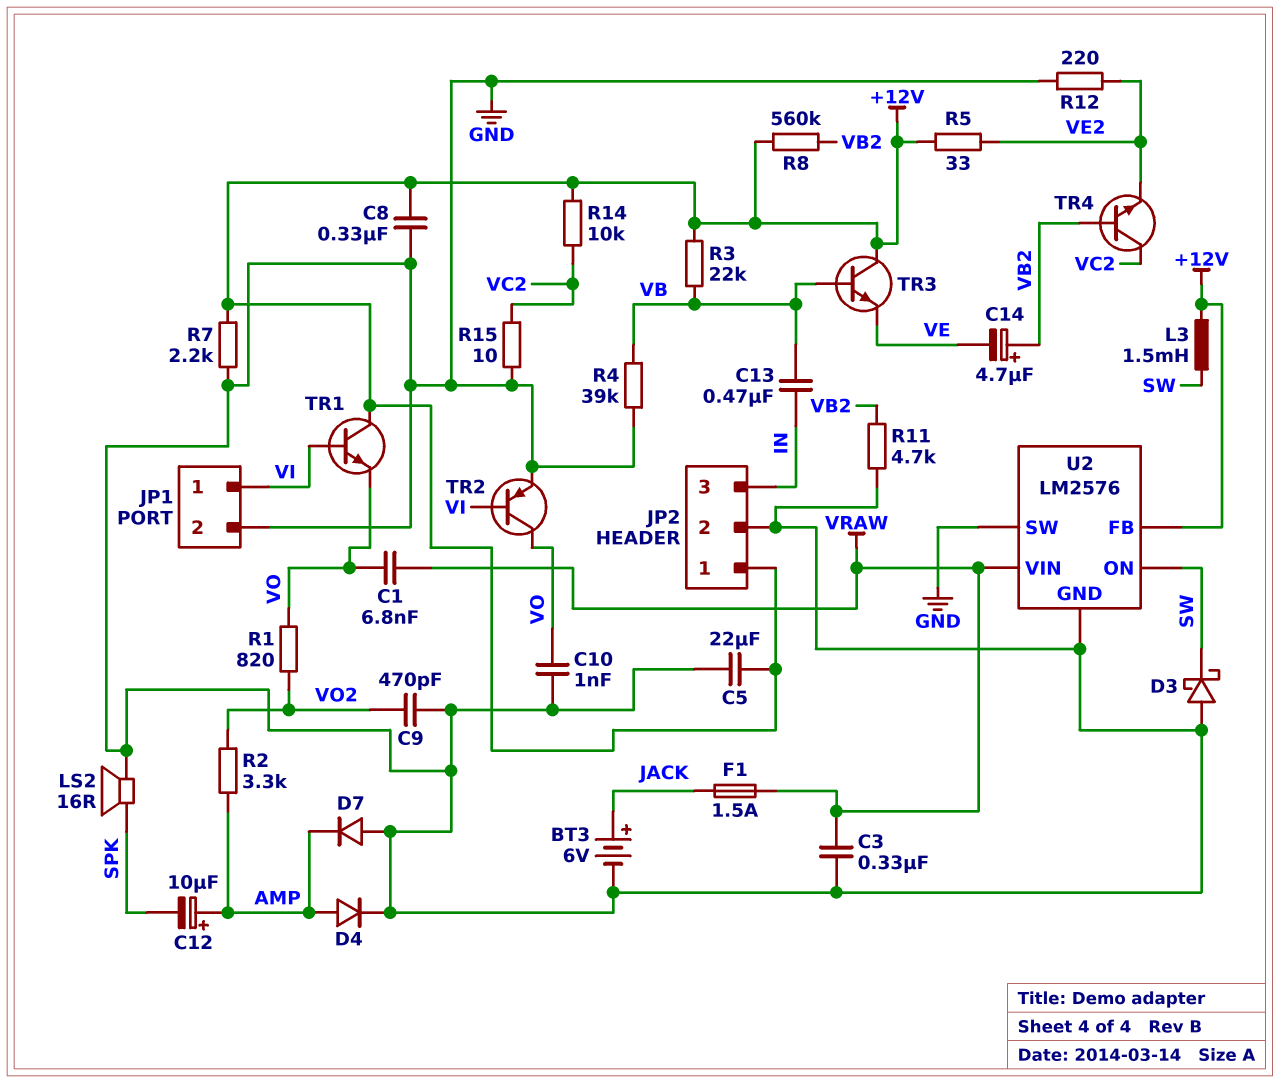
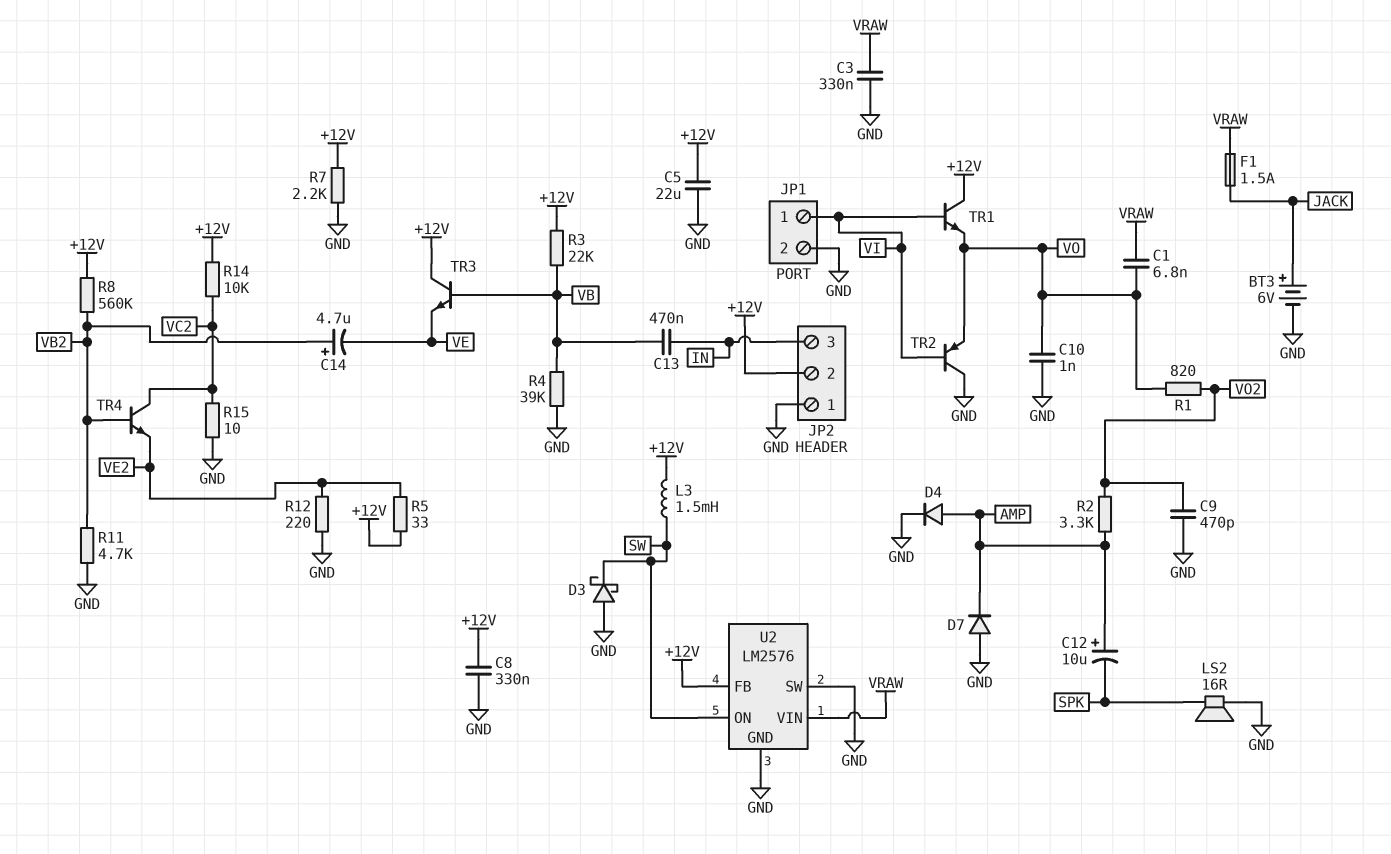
JP2 pin 1: +12V -> GND
JP2 pin 2: GND -> +12V
TR2: PNP (B VI, C VO, E GND) -> PNP (B VI, C GND, E VO)

